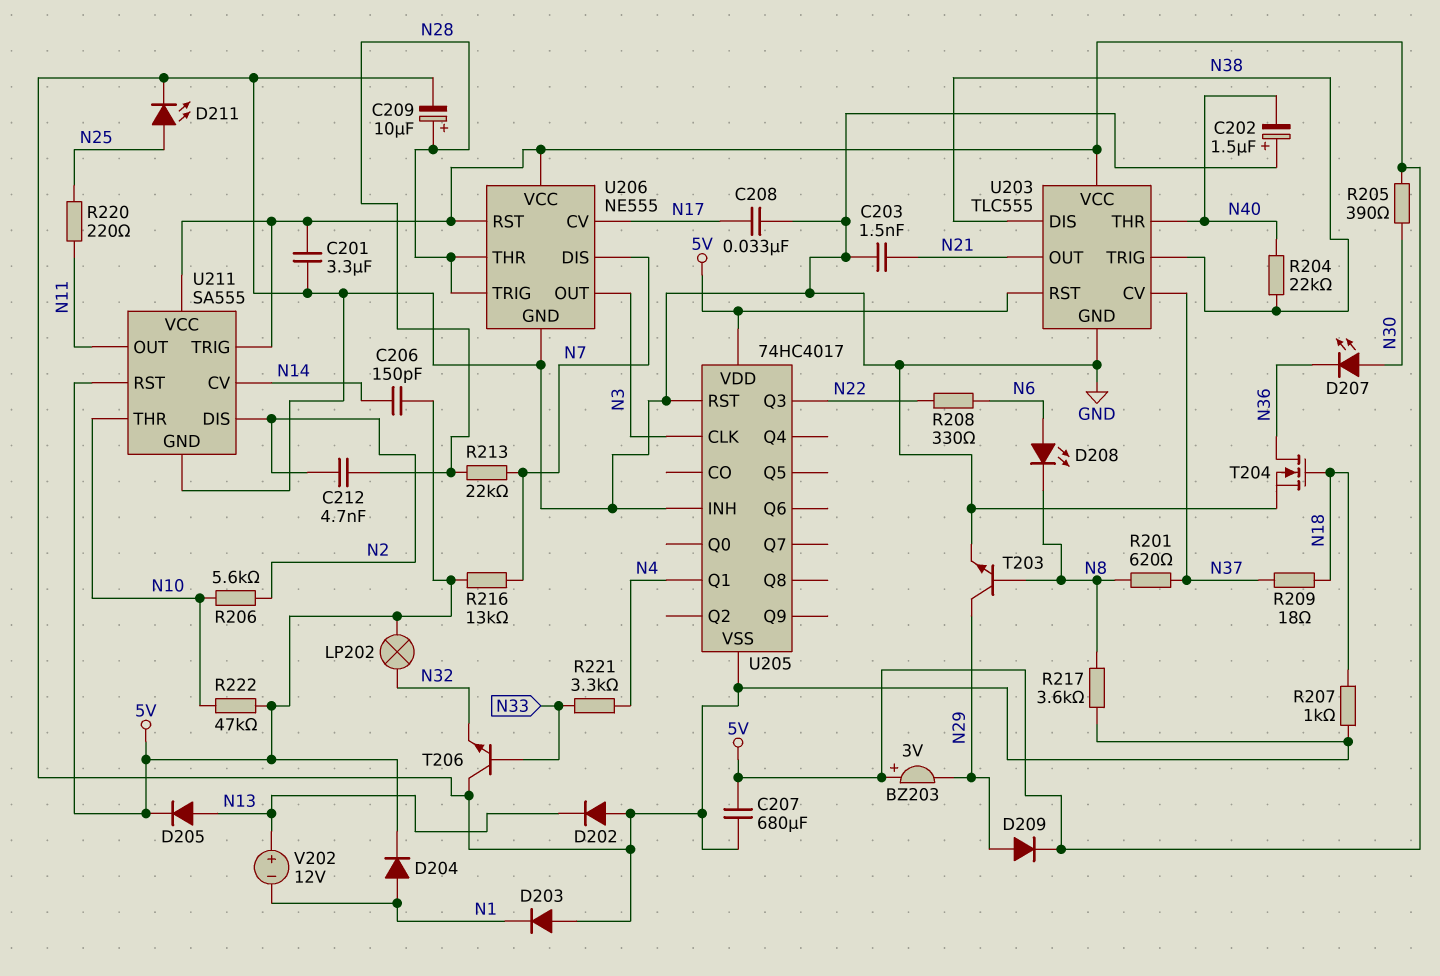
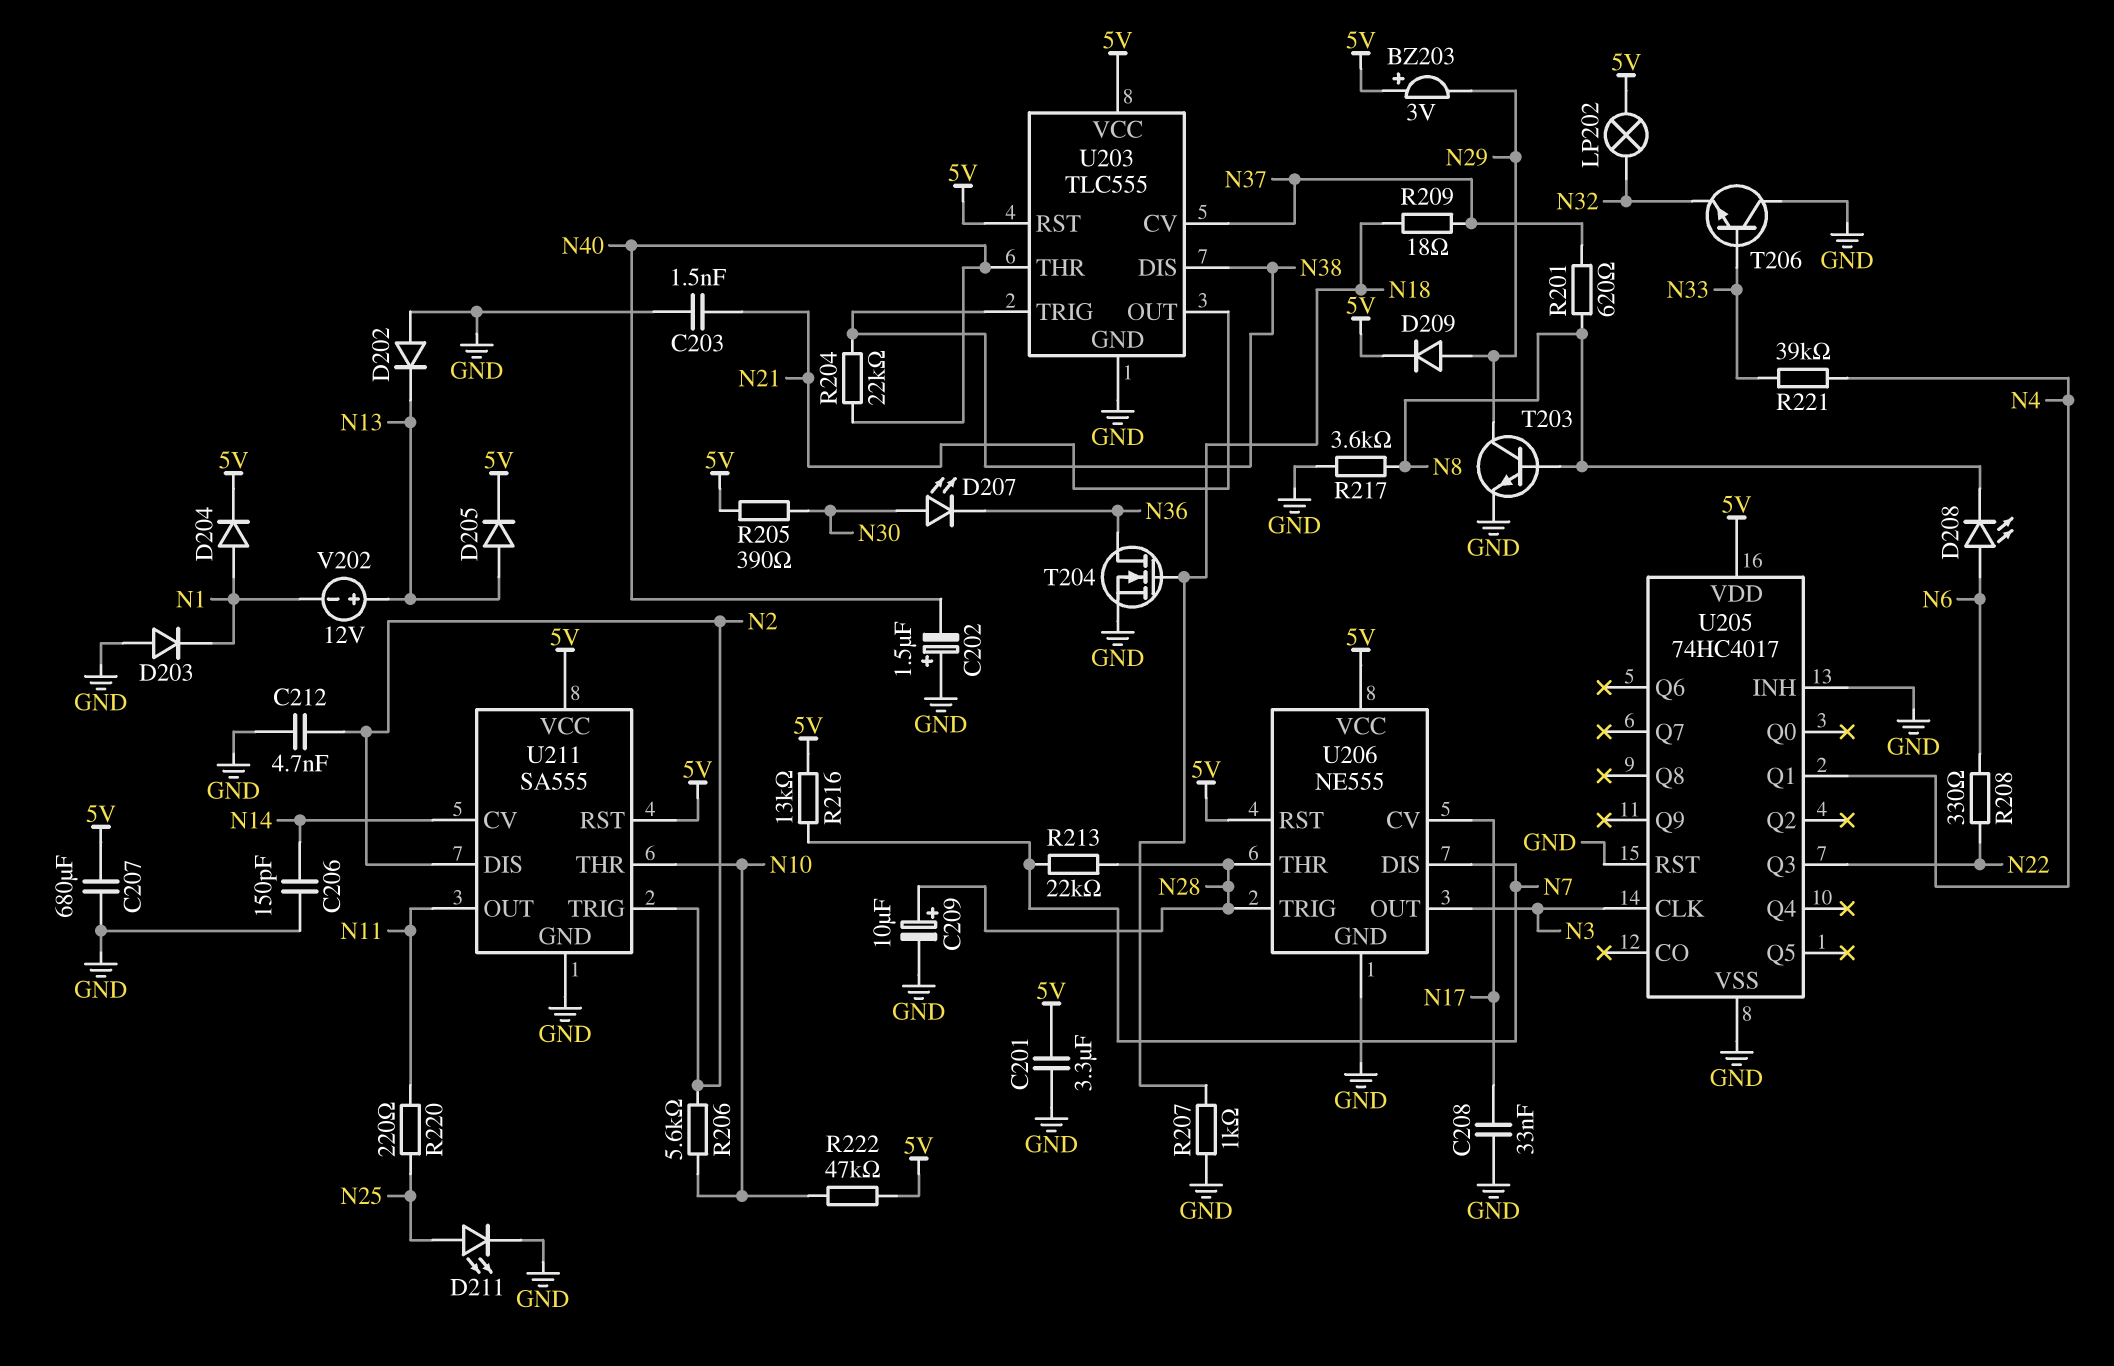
C206: 150pF (5V, N14) -> 150pF (GND, N14)
C212: 4.7nF (N2, N28) -> 4.7nF (GND, N2)
R221: 3.3k (N4, N33) -> 39k (N4, N33)
U211 pin TRIG: 5V -> N2

